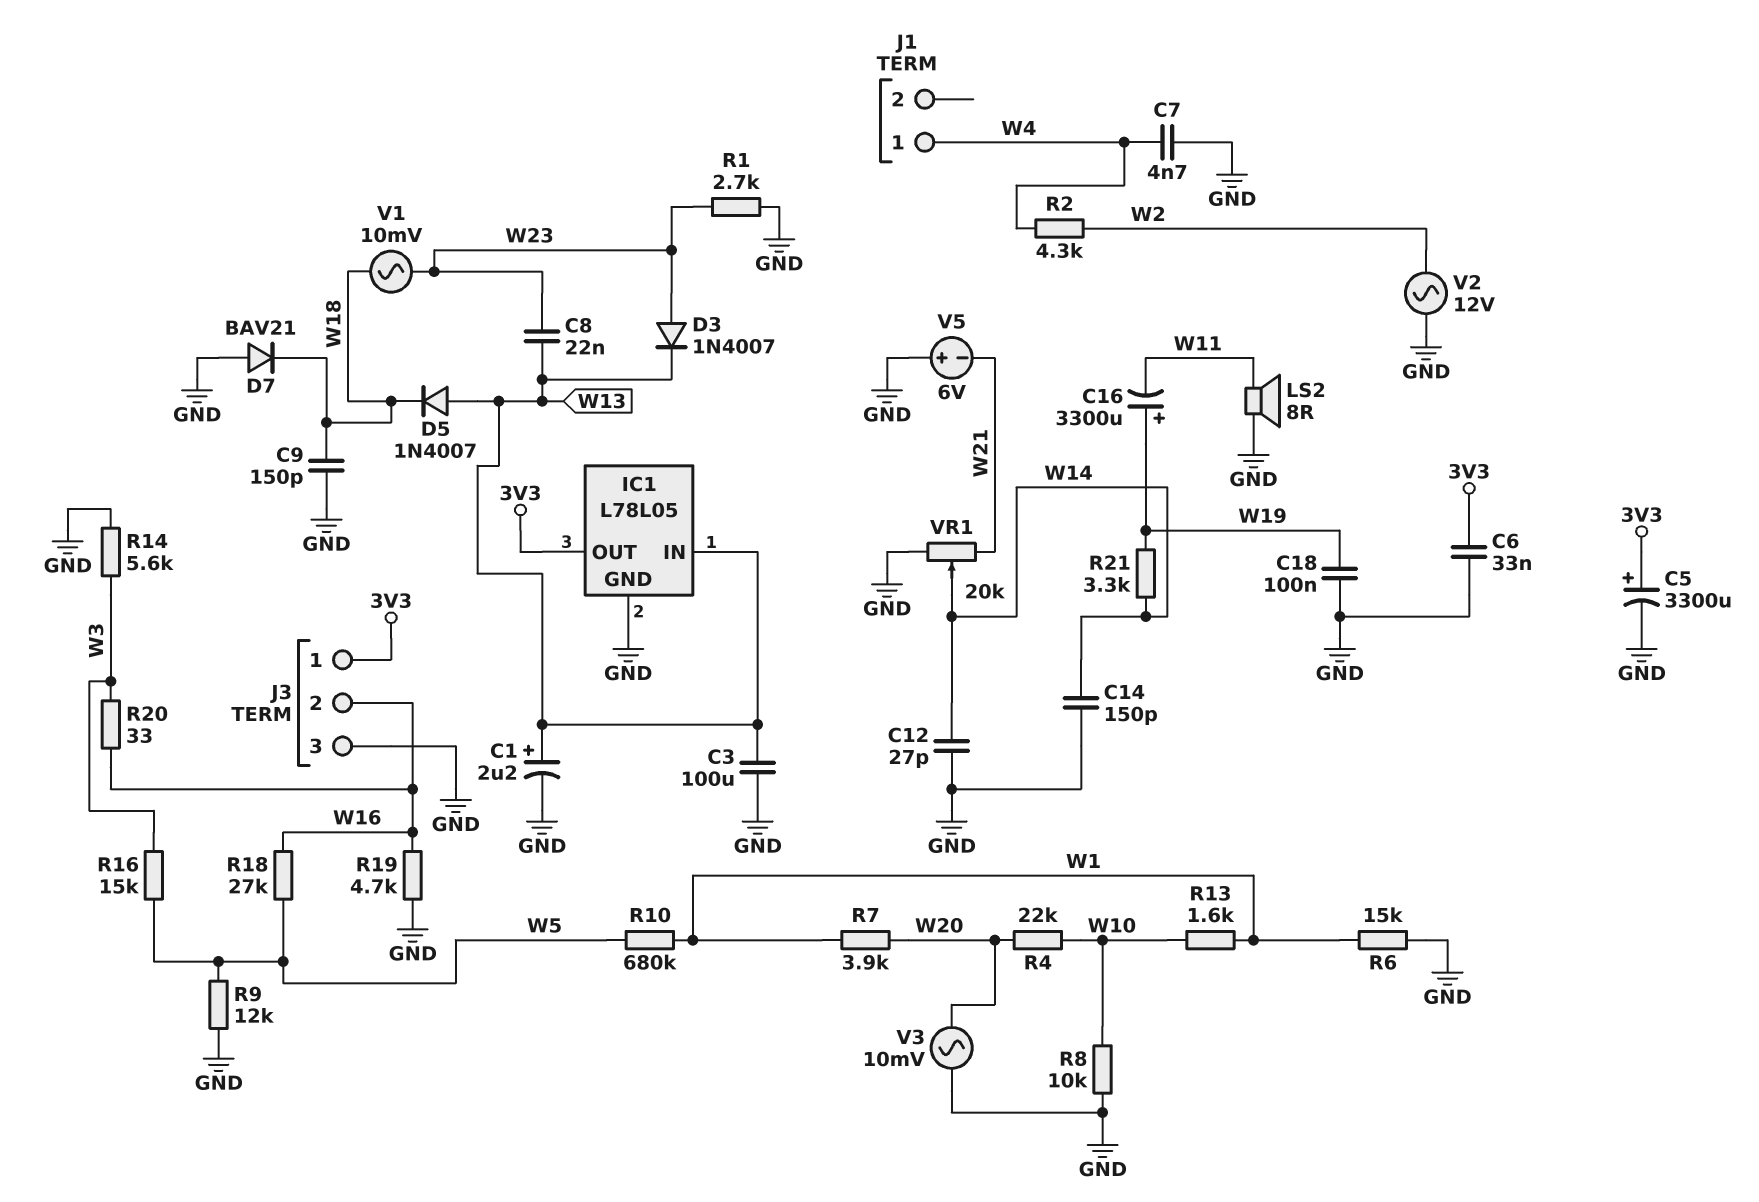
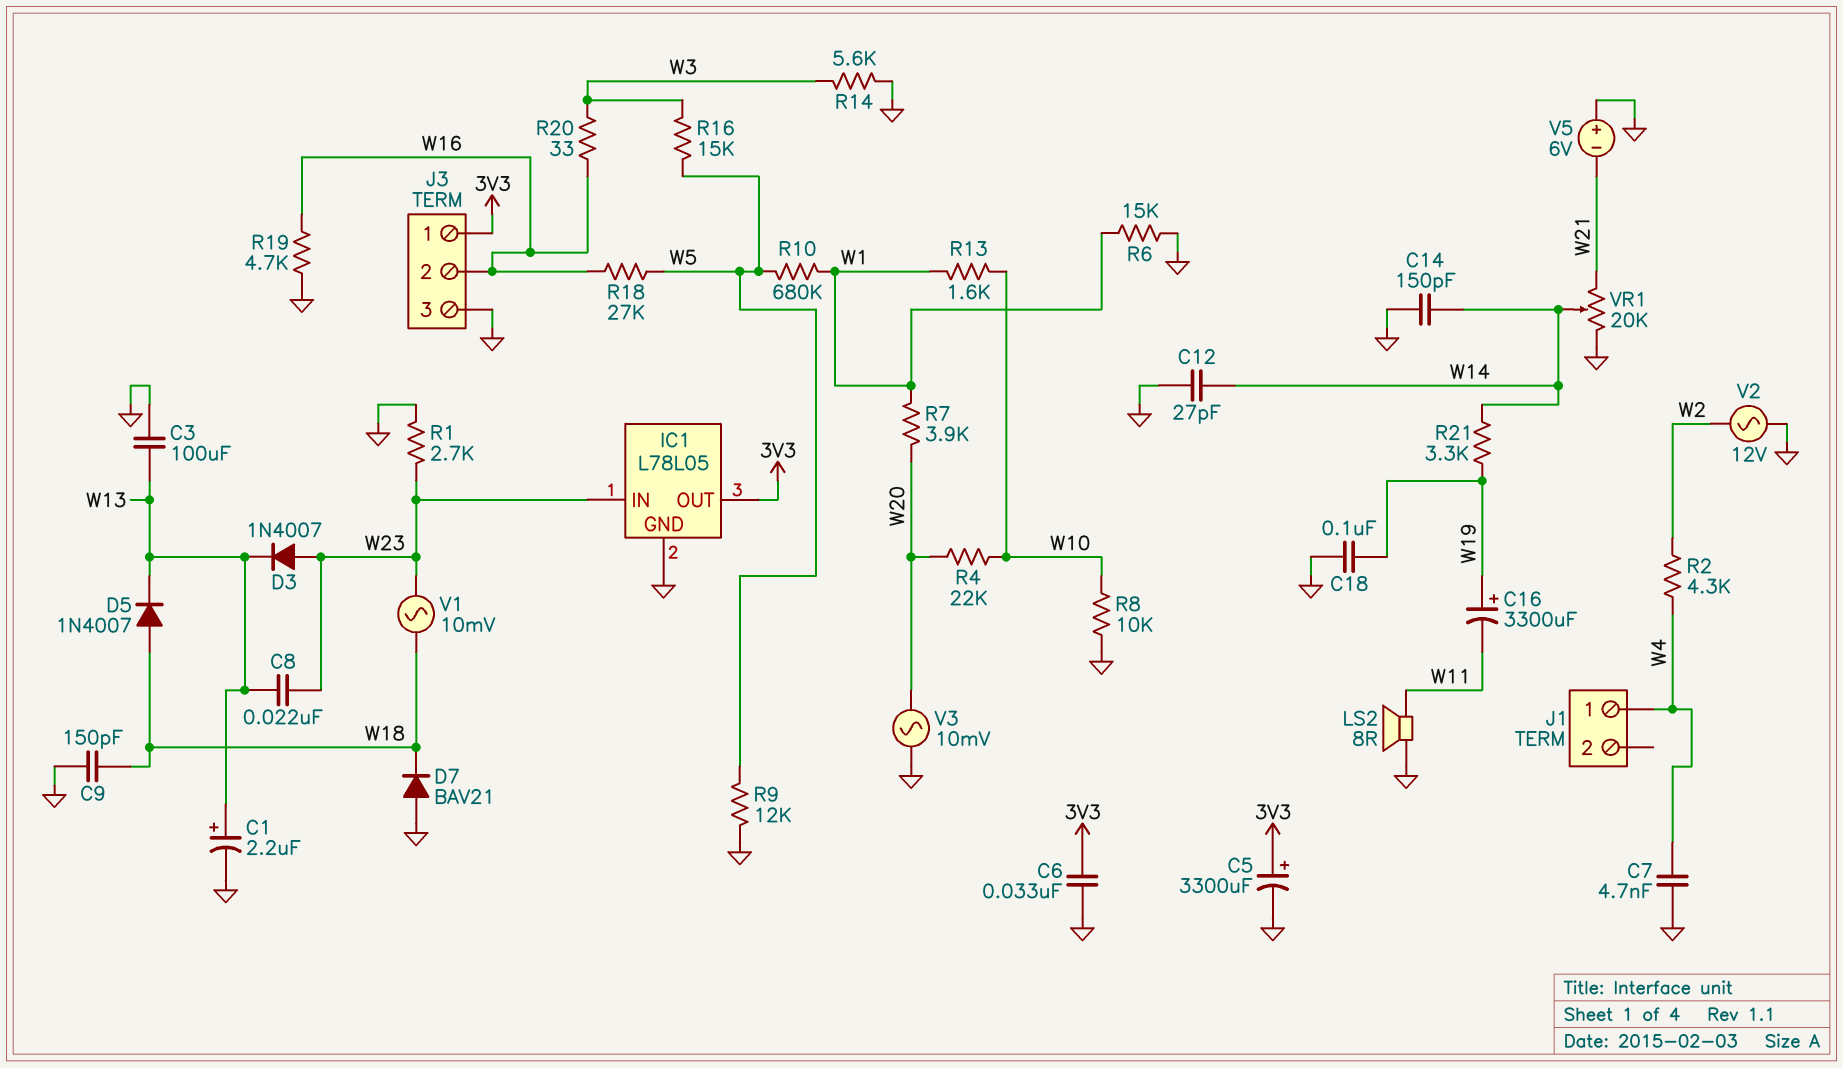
D5: diode 1N4007 (A W13, K W18) -> diode 1N4007 (A W18, K W13)
IC1 pin IN: W13 -> W23

